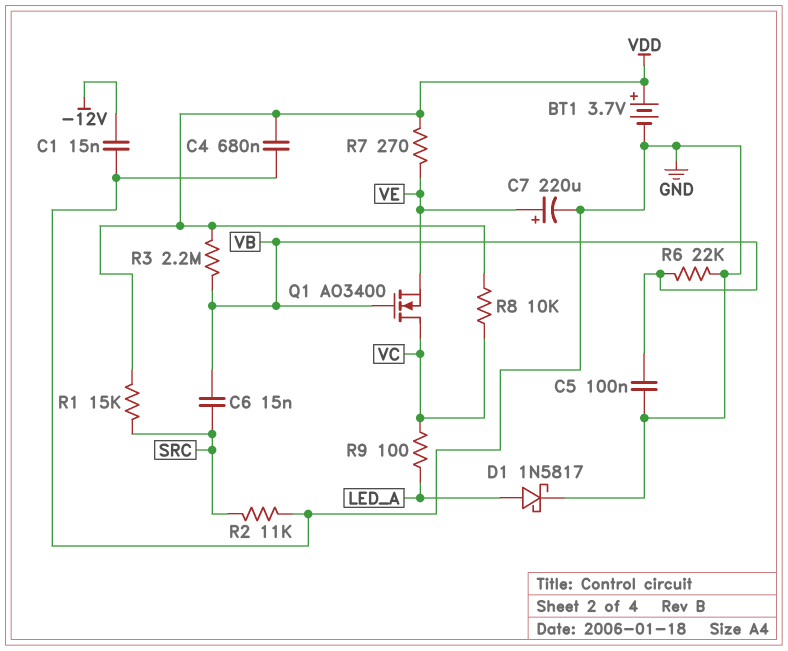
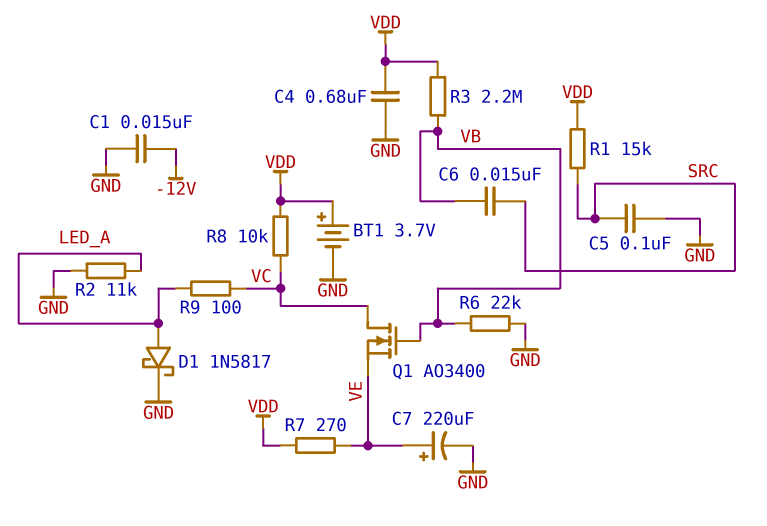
C5: 100nF (GND, VB) -> 100nF (GND, SRC)
R2: 11k (GND, SRC) -> 11k (GND, LED_A)

